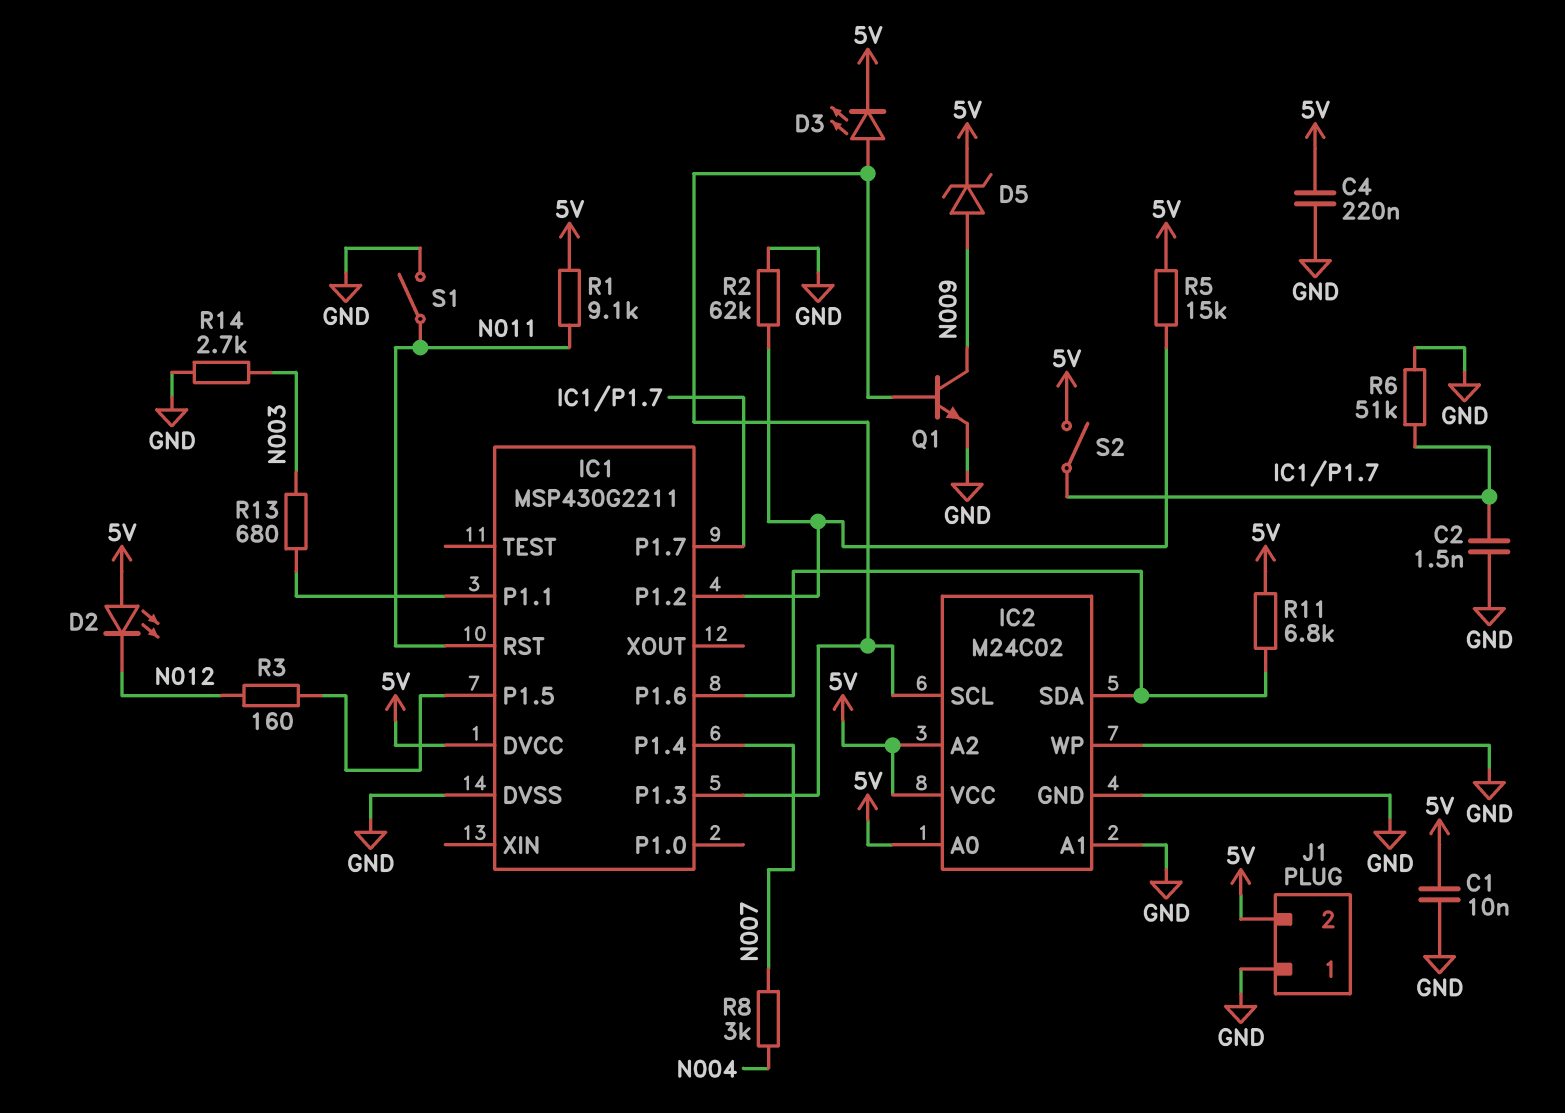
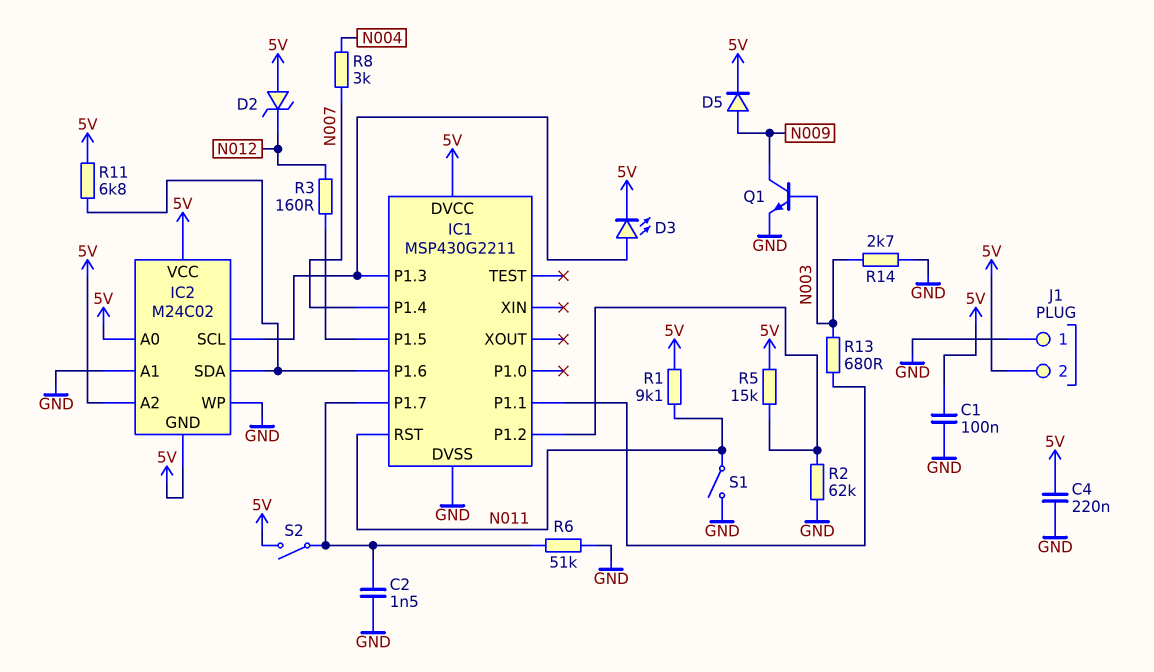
C1: 10nF (5V, GND) -> 100nF (5V, GND)
D2: LED (A 5V, K N012) -> zener (A 5V, K N012)
D5: zener (A N009, K 5V) -> diode (A N009, K 5V)
IC2 pin GND: GND -> 5V
Q1: NPN (B IC1/P1.3, C N009, E GND) -> NPN (B N003, C N009, E GND)

